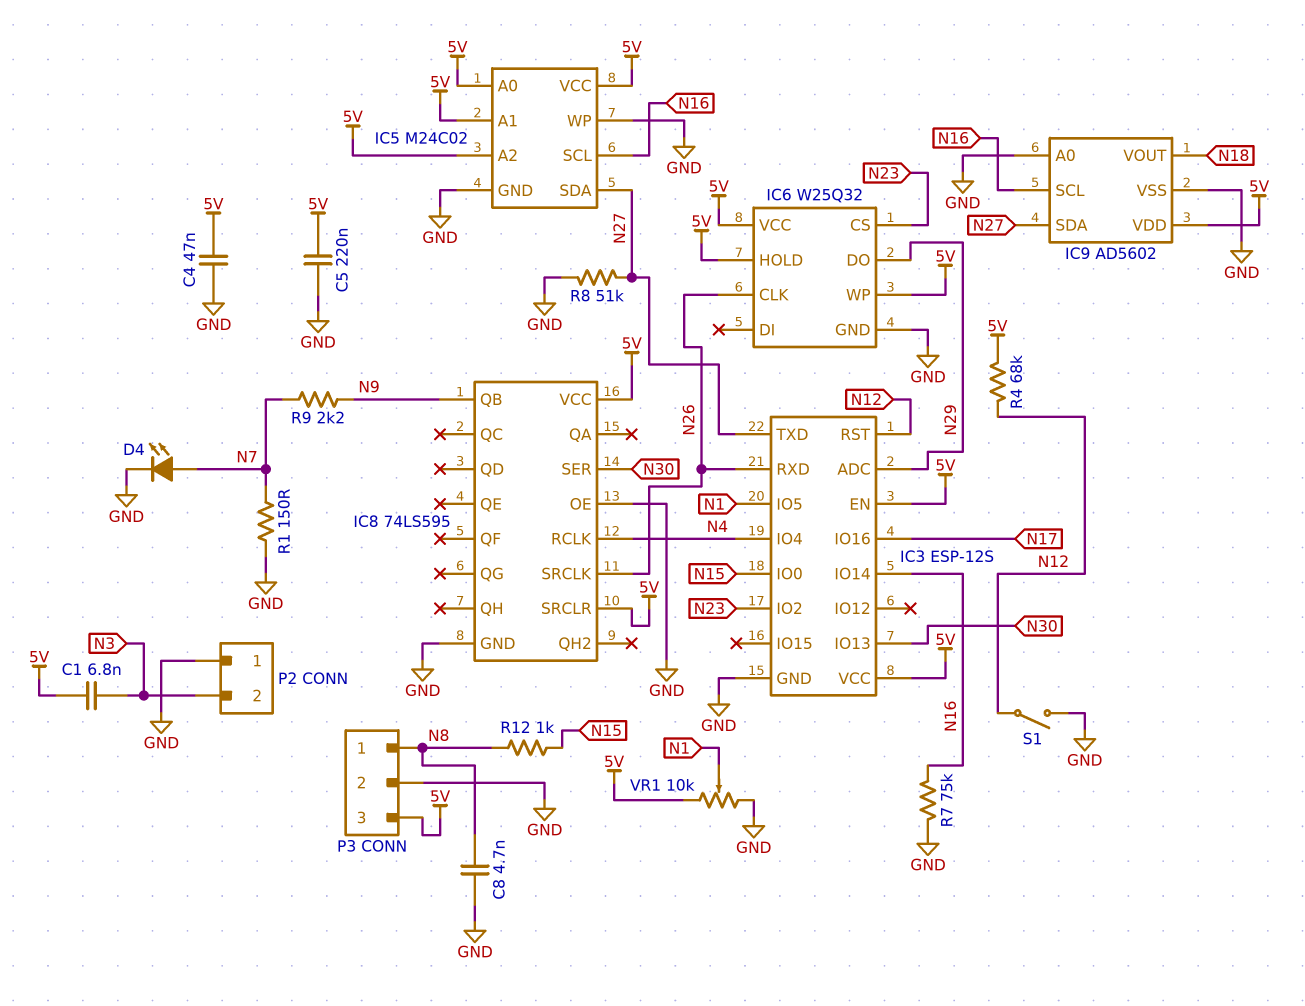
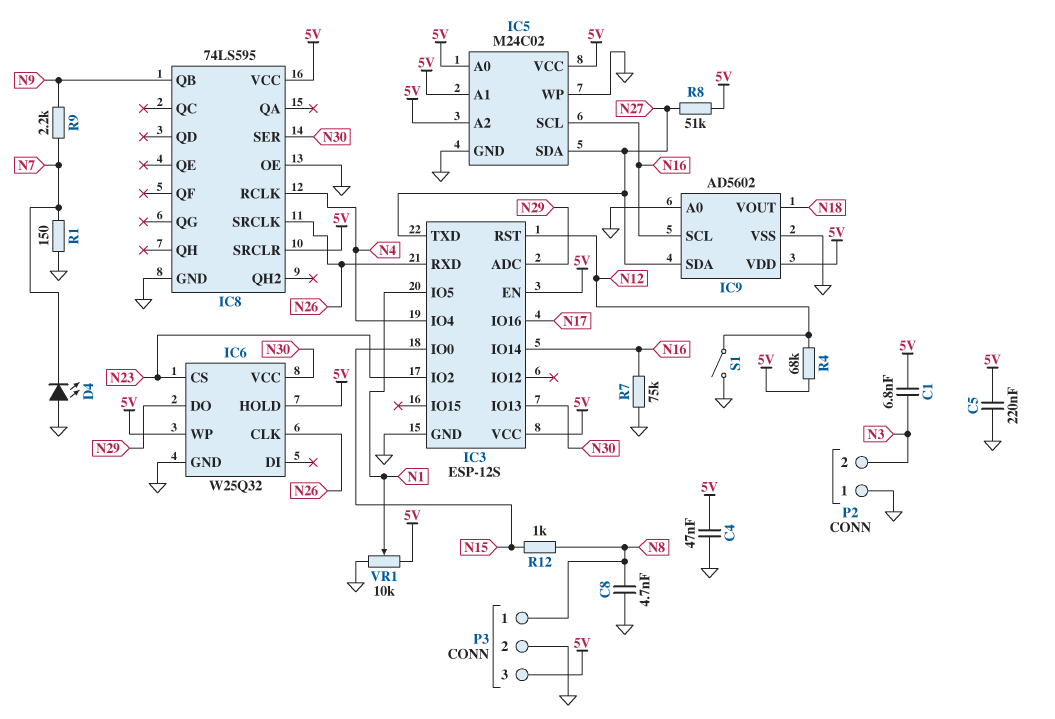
D4: LED (A N7, K GND) -> LED (A GND, K N7)
IC6 pin VCC: 5V -> N30
R8: 51k (GND, N27) -> 51k (5V, N27)

